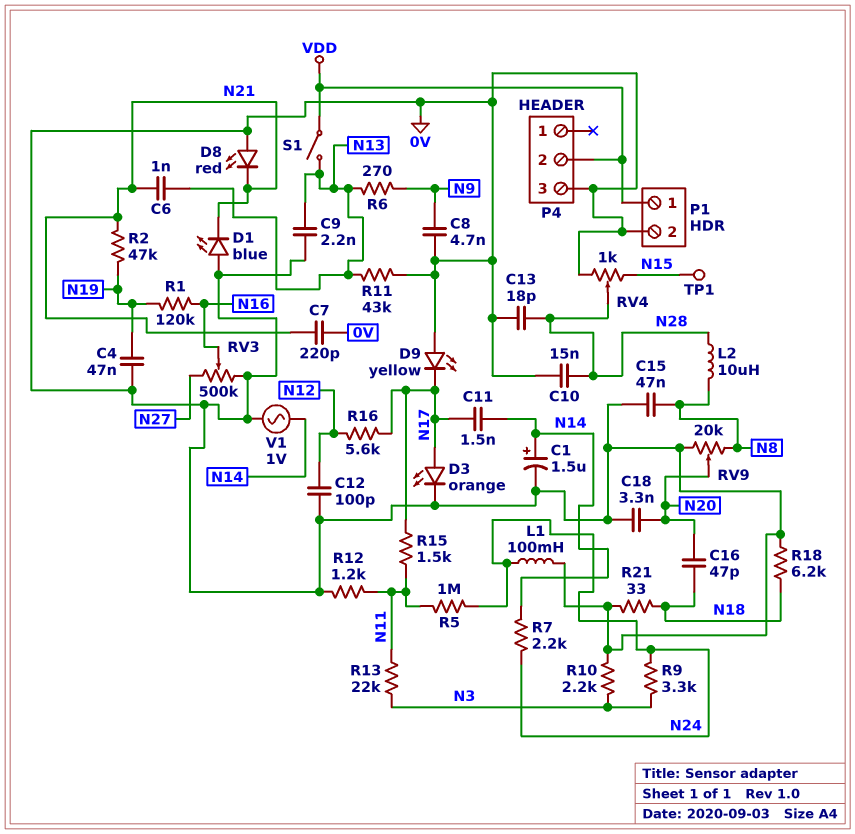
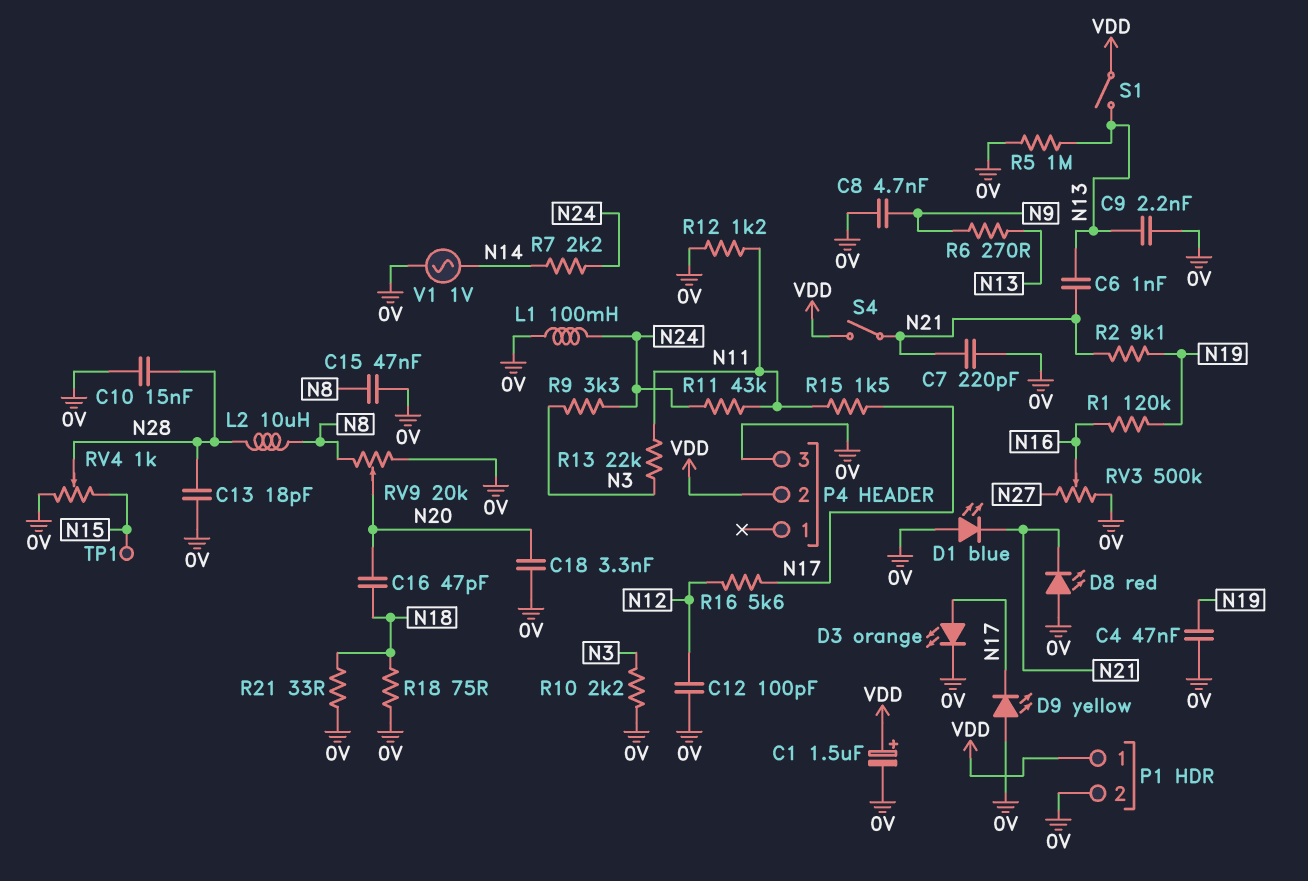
C1: 1.5uF (plus N14, minus 0V) -> 1.5uF (plus VDD, minus 0V)
C11: 1.5nF (N14, N17) -> none
R2: 47k (N19, N21) -> 9.1k (N19, N21)
R5: 1M (N11, N24) -> 1M (0V, N13)
R11: 43k (0V, N13) -> 43k (N11, N24)
R18: 6.2k (0V, N18) -> 75 (0V, N18)
S4: none -> switch (N21, VDD)

